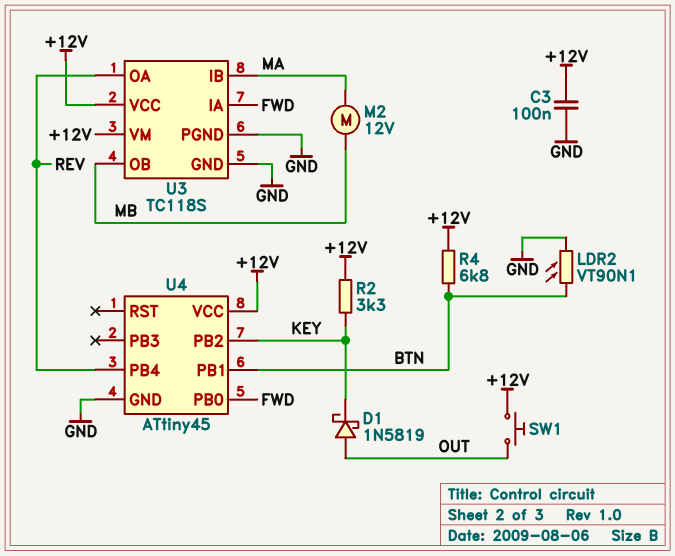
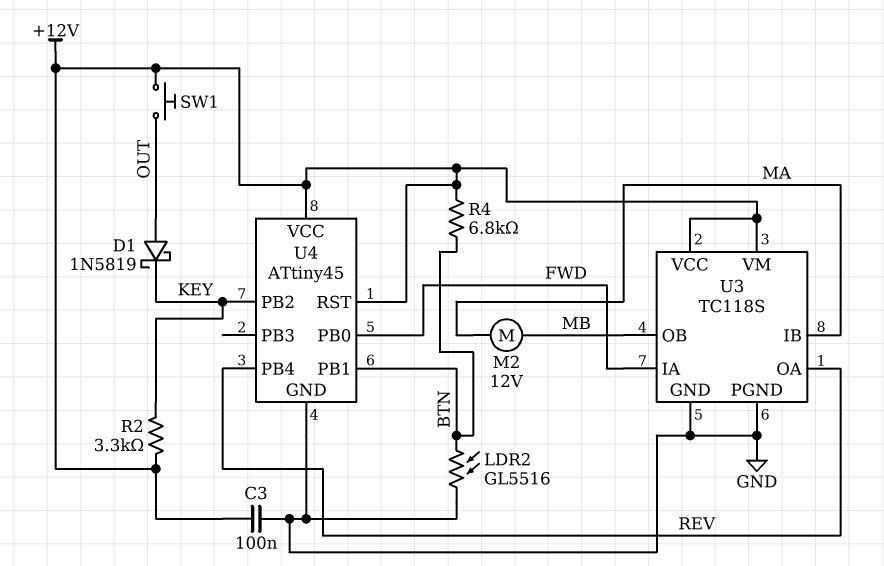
LDR2: VT90N1 (BTN, GND) -> GL5516 (BTN, GND)
U4 pin RST: none -> +12V

